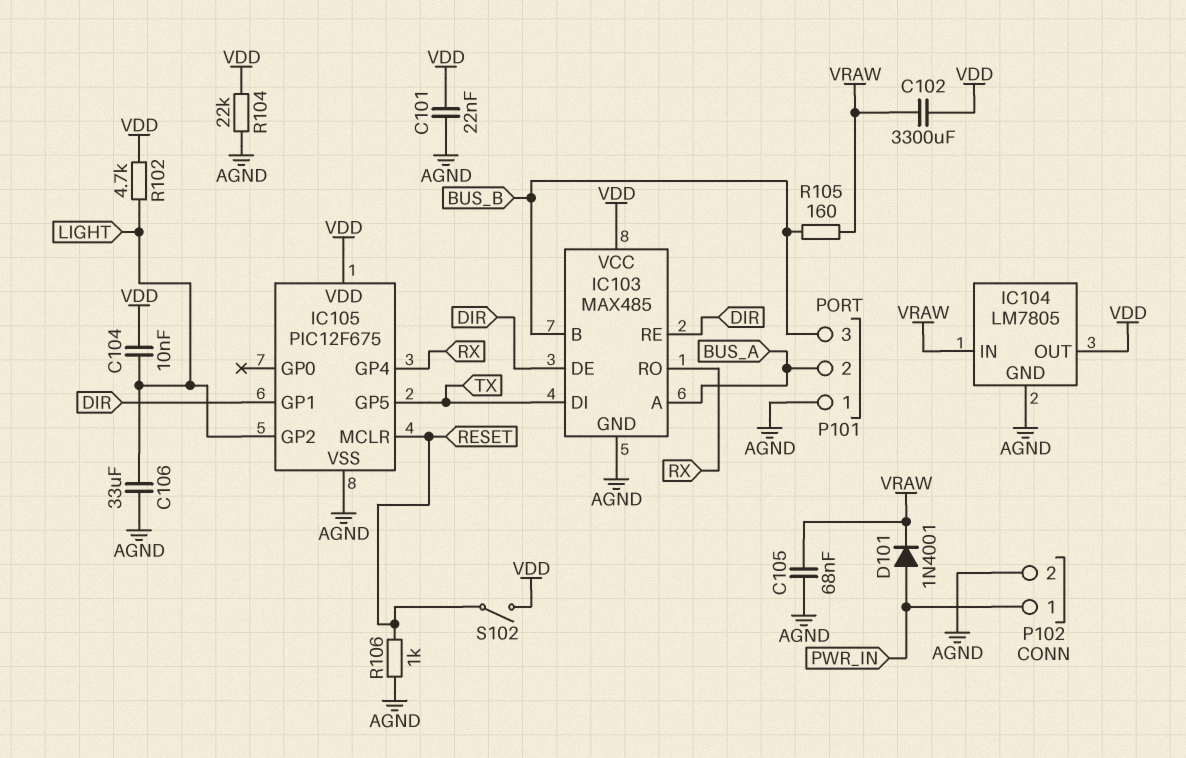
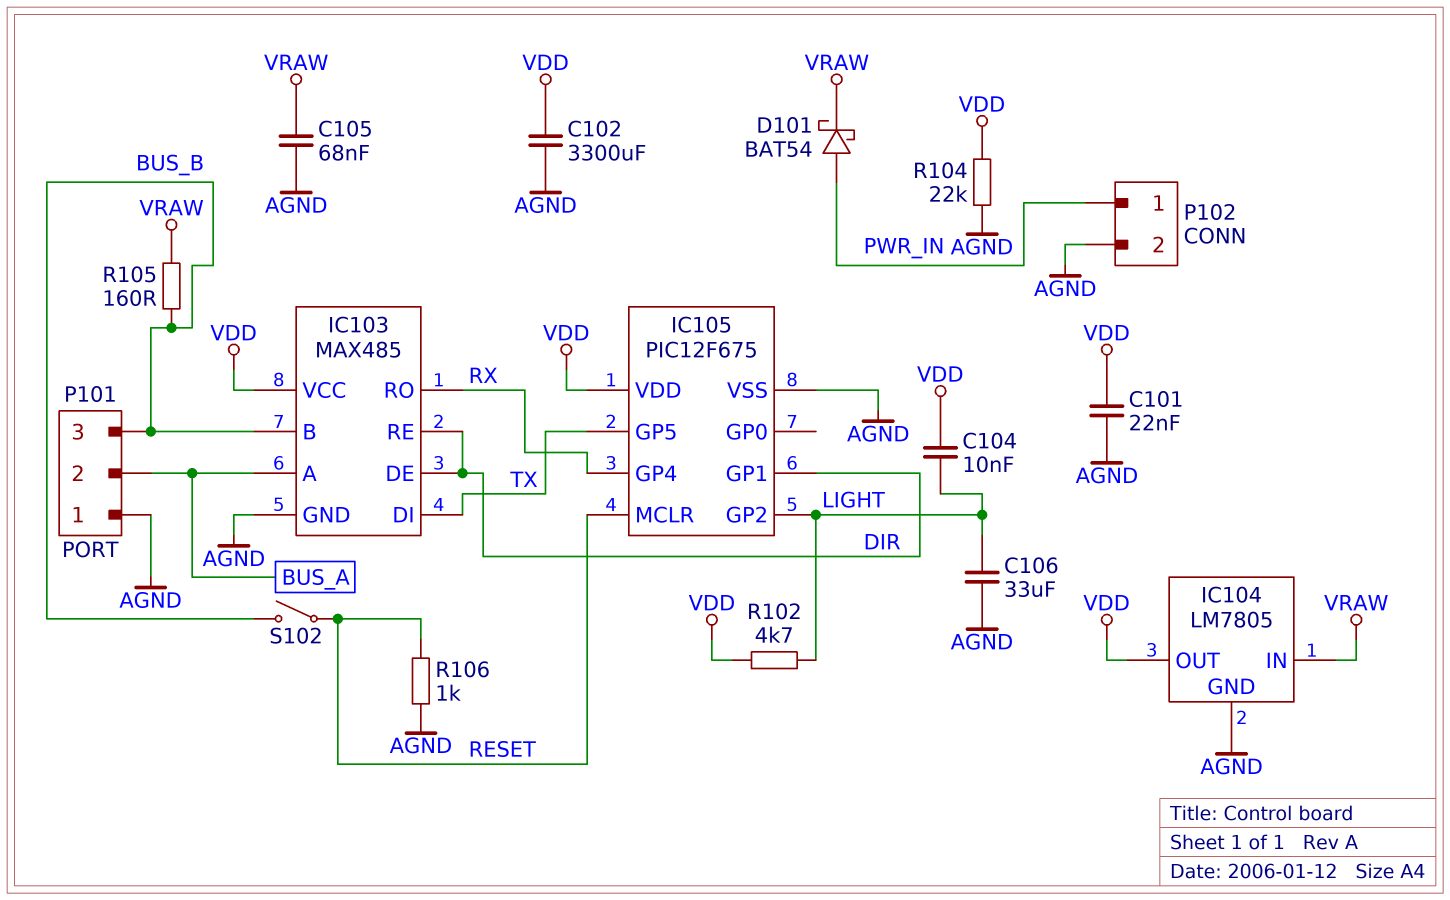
C102: 3300uF (VDD, VRAW) -> 3300uF (AGND, VDD)
D101: diode 1N4001 (A PWR_IN, K VRAW) -> schottky BAT54 (A PWR_IN, K VRAW)
S102: switch (RESET, VDD) -> switch (BUS_B, RESET)

